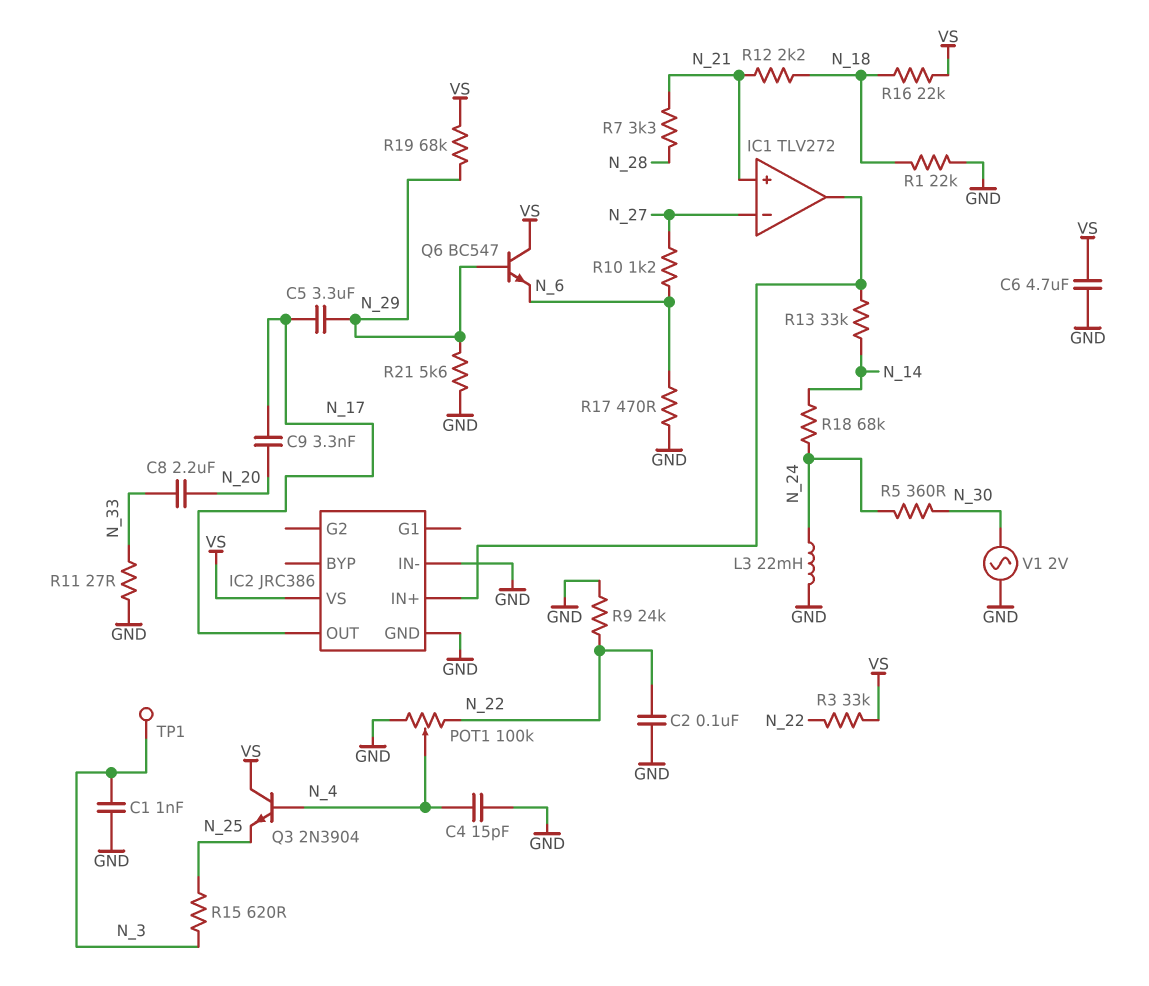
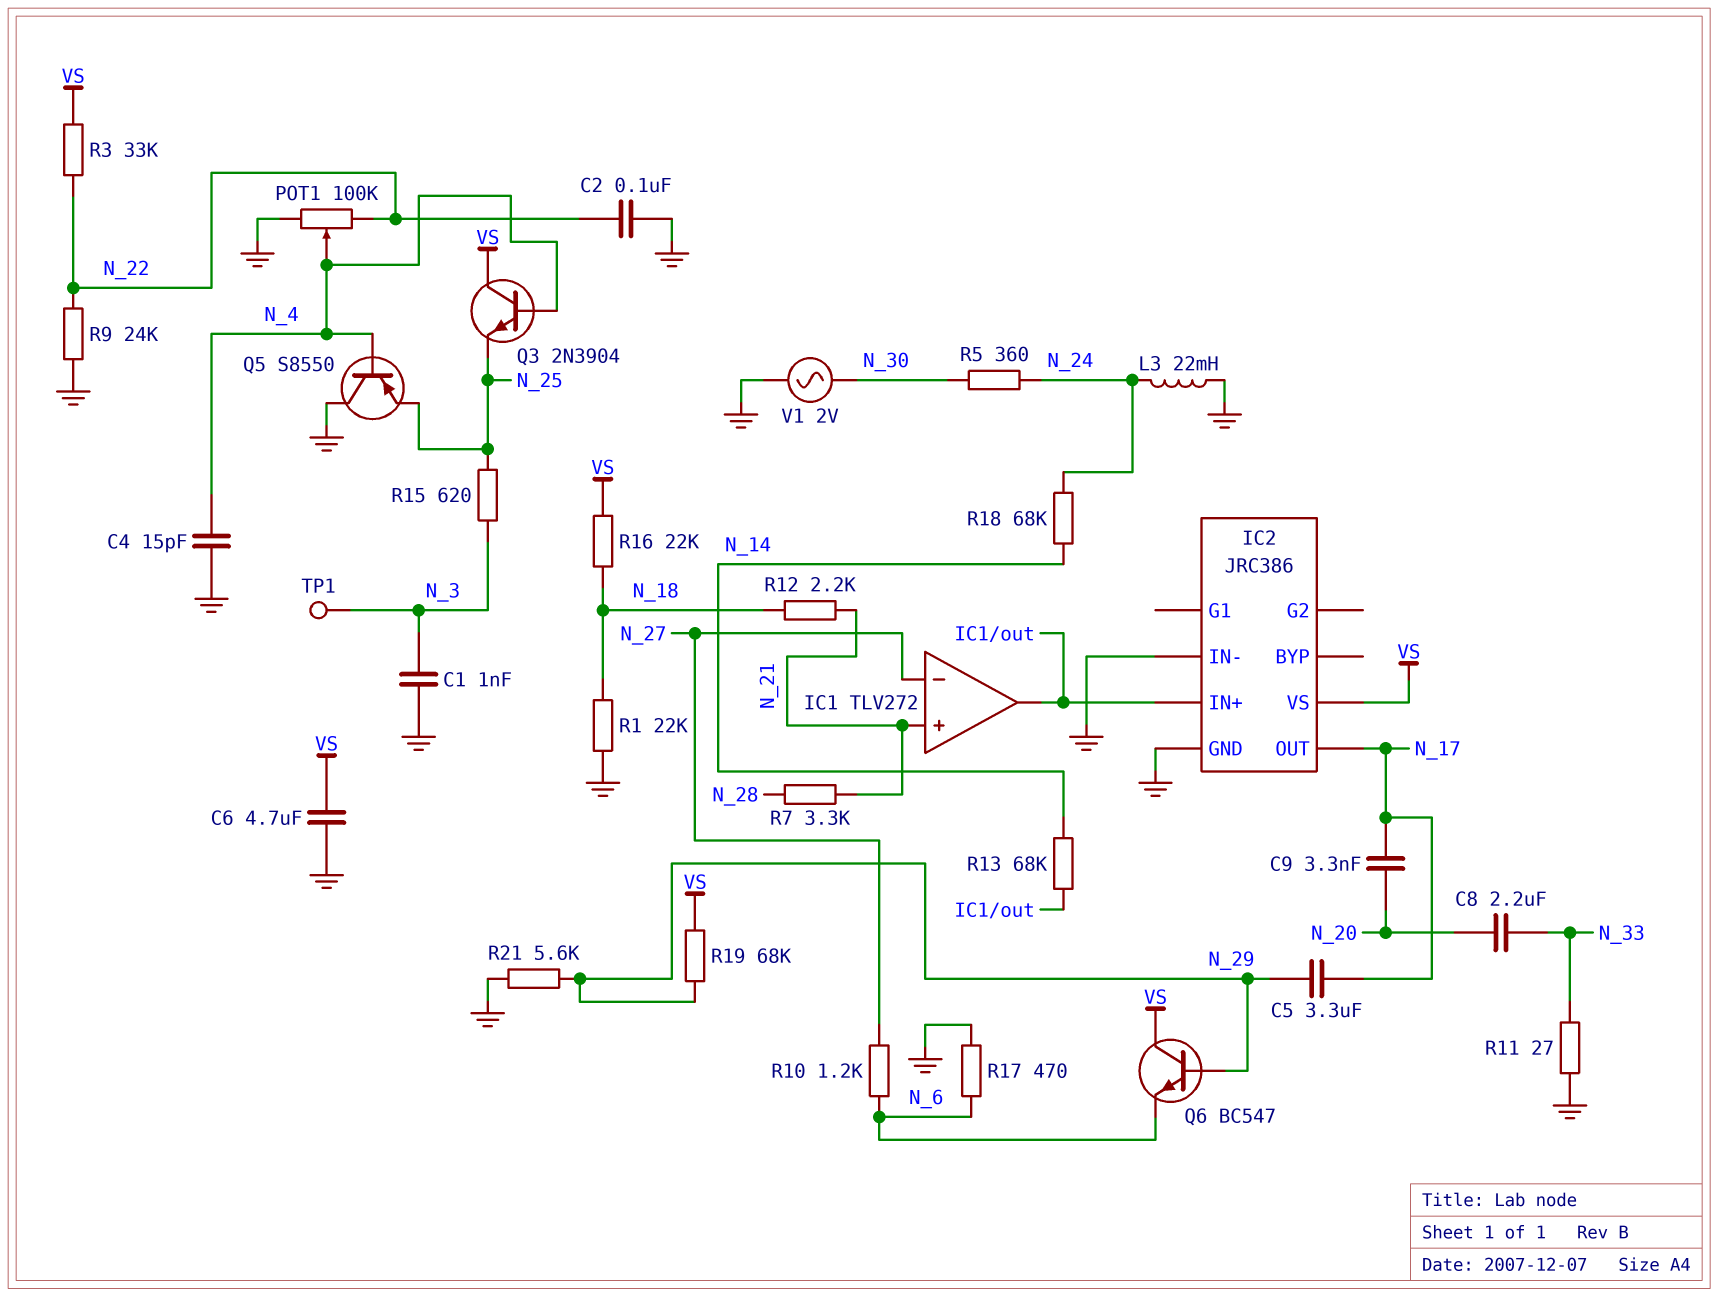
Q5: none -> PNP S8550 (B N_4, C GND, E N_25)
R13: 33k (IC1/out, N_14) -> 68k (IC1/out, N_14)

